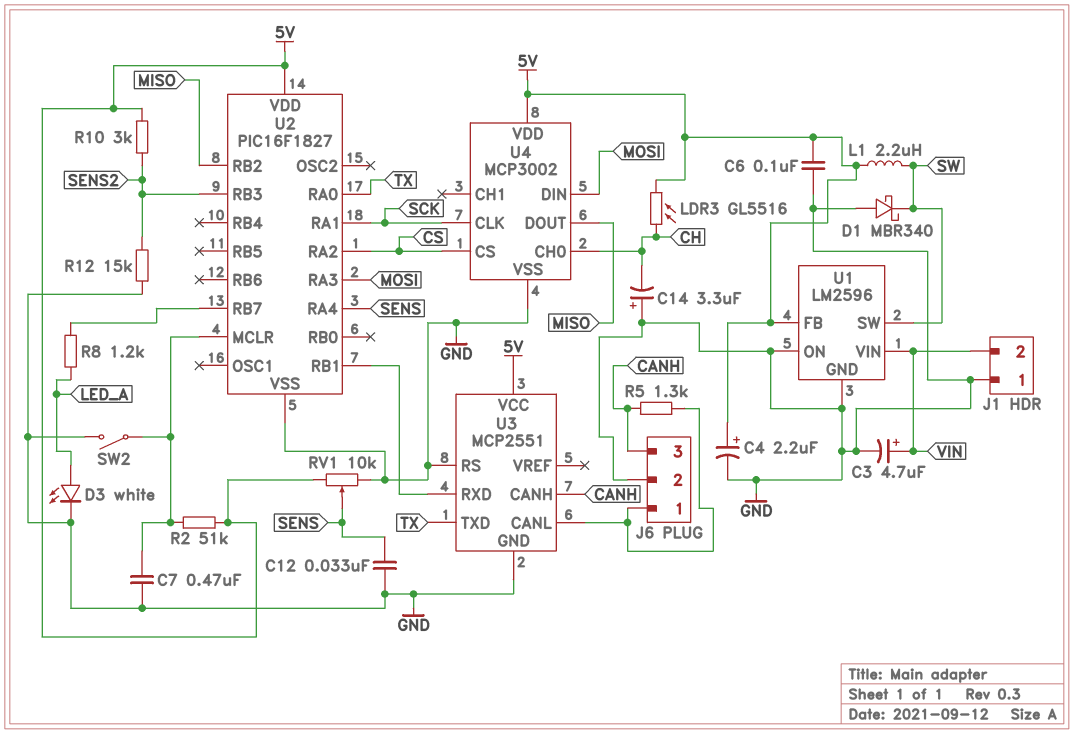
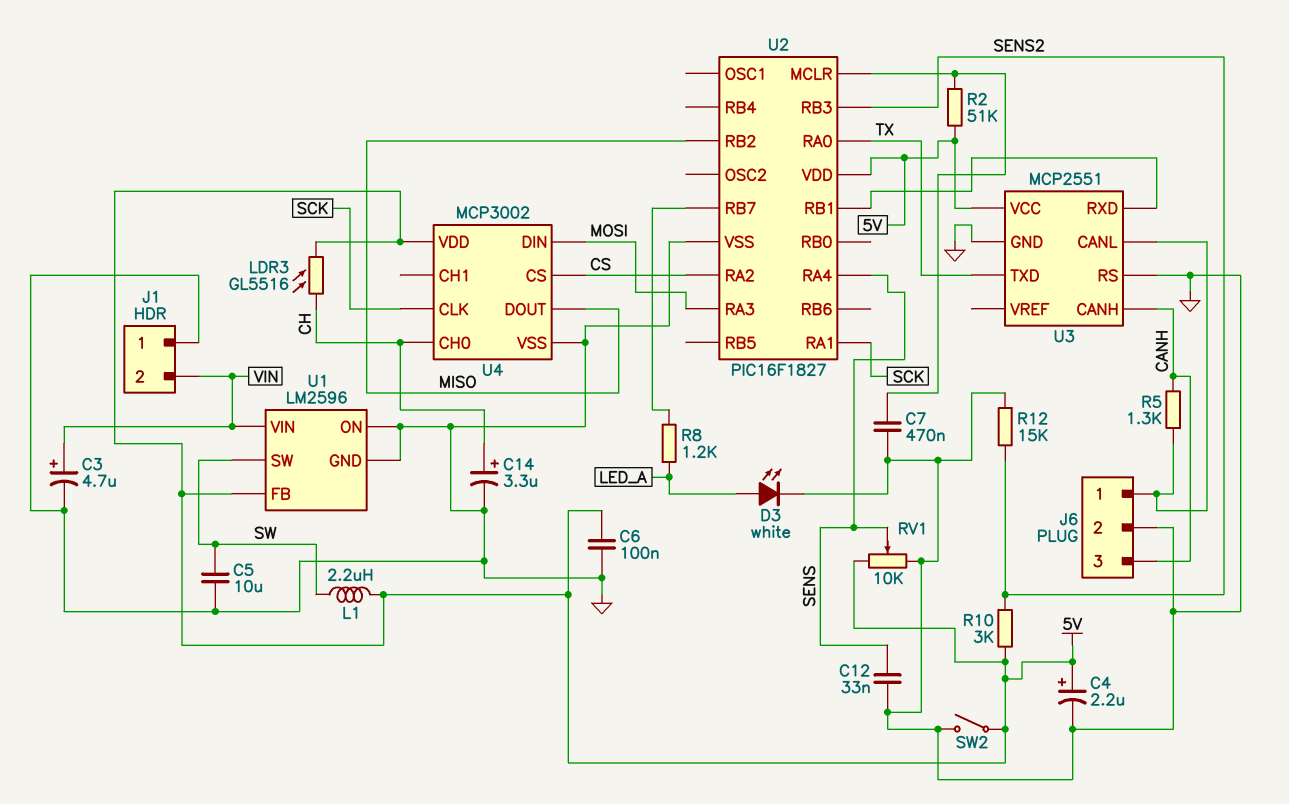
C5: none -> 10uF (GND, SW)
C14: 3.3uF (plus GND, minus CH) -> 3.3uF (plus CH, minus GND)
D1: schottky MBR340 (A GND, K SW) -> none
SW2: switch (GND, U2/MCLR) -> switch (5V, GND)

